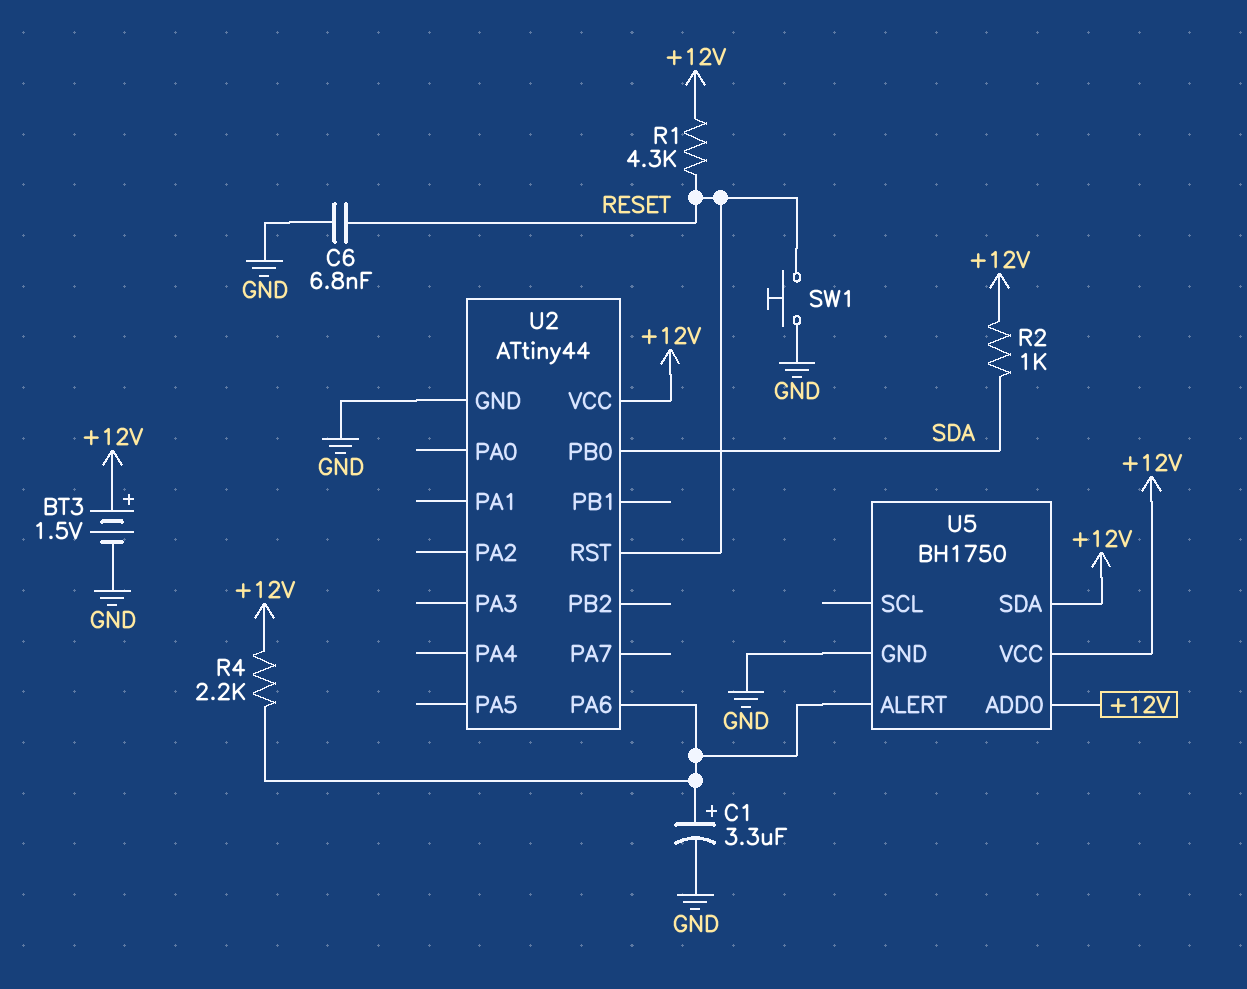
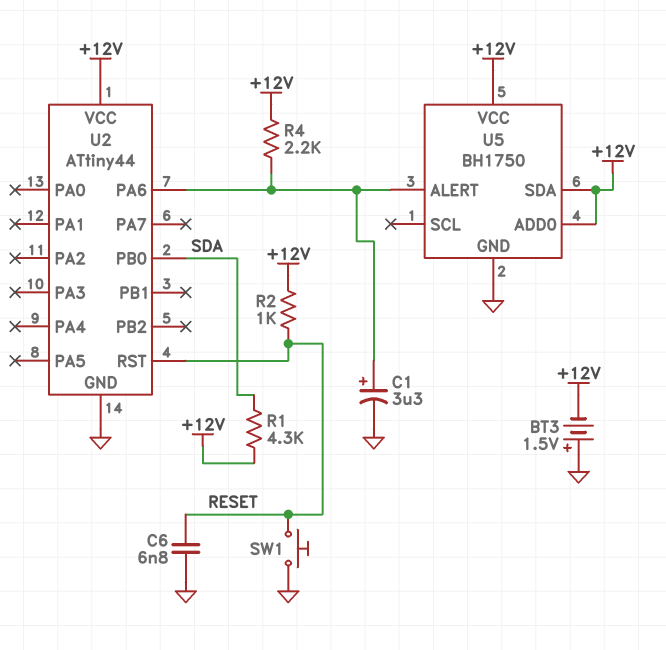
BT3: 1.5V (plus +12V, minus GND) -> 1.5V (plus GND, minus +12V)
R1: 4.3k (+12V, RESET) -> 4.3k (+12V, SDA)
R2: 1k (+12V, SDA) -> 1k (+12V, RESET)

